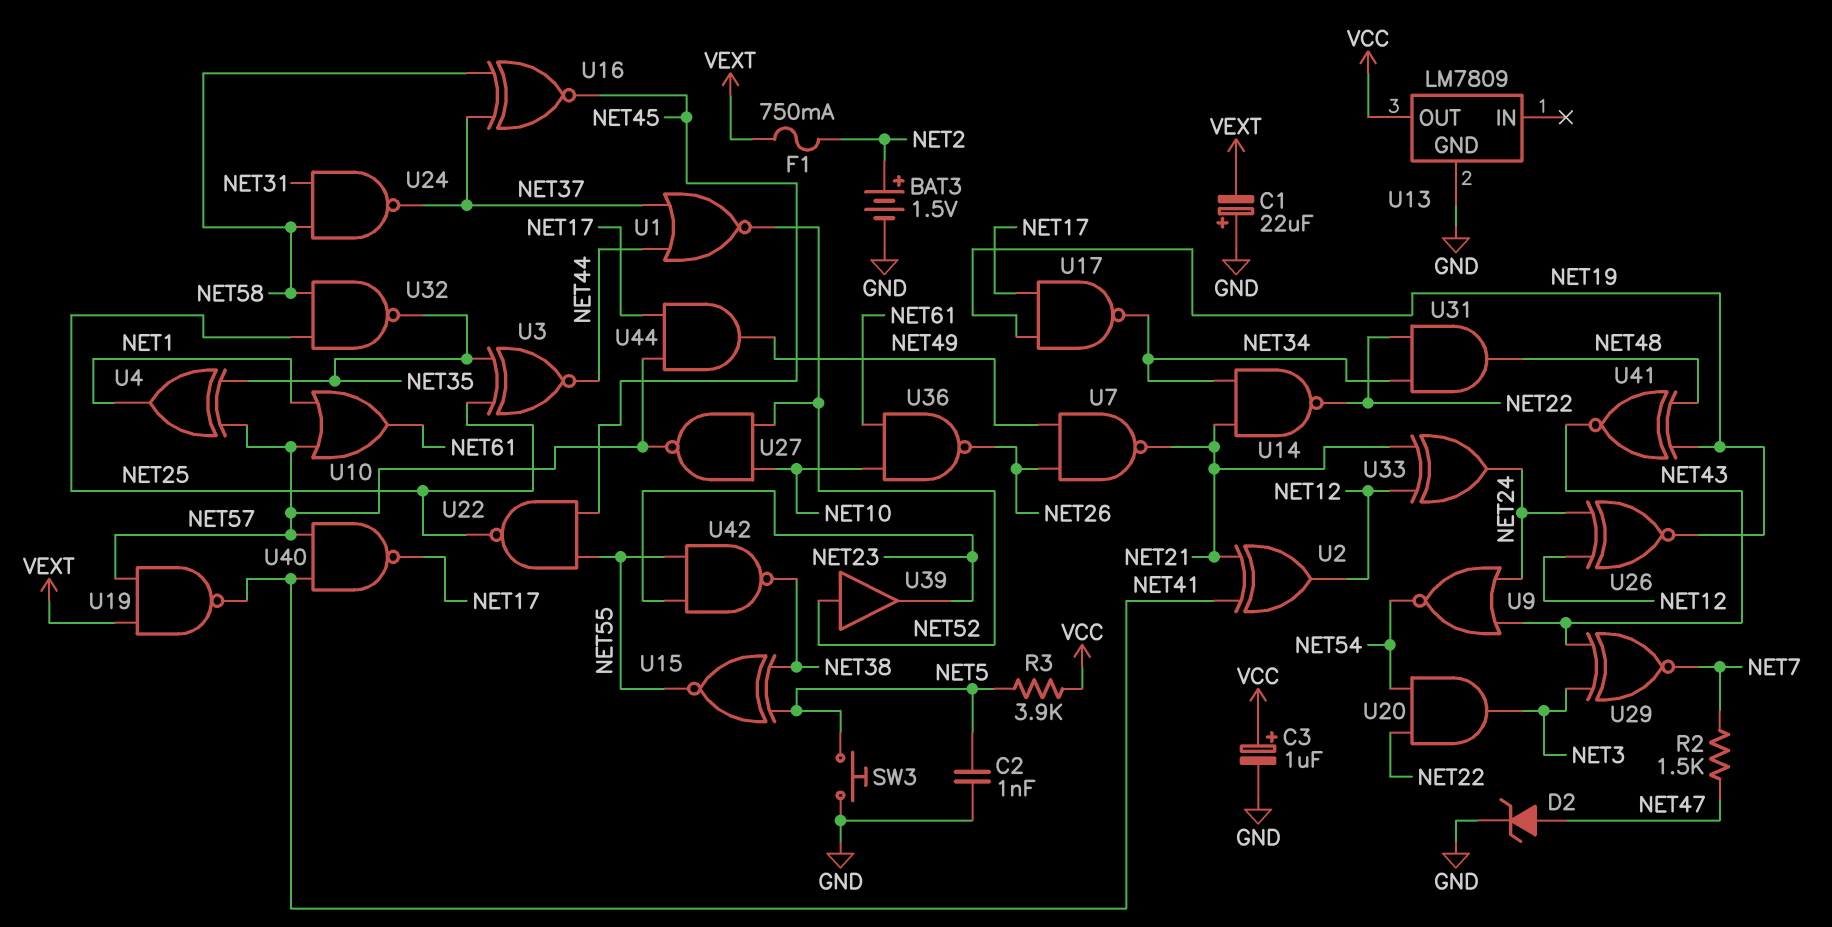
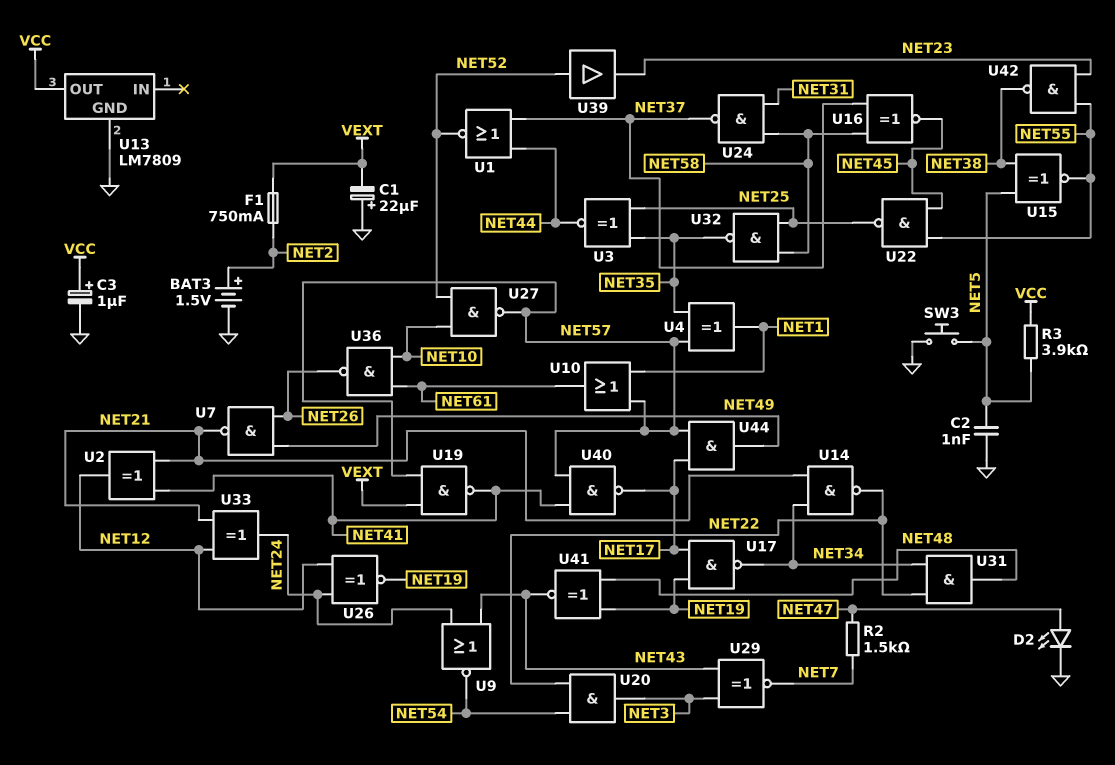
D2: zener (A NET47, K GND) -> LED (A NET47, K GND)

